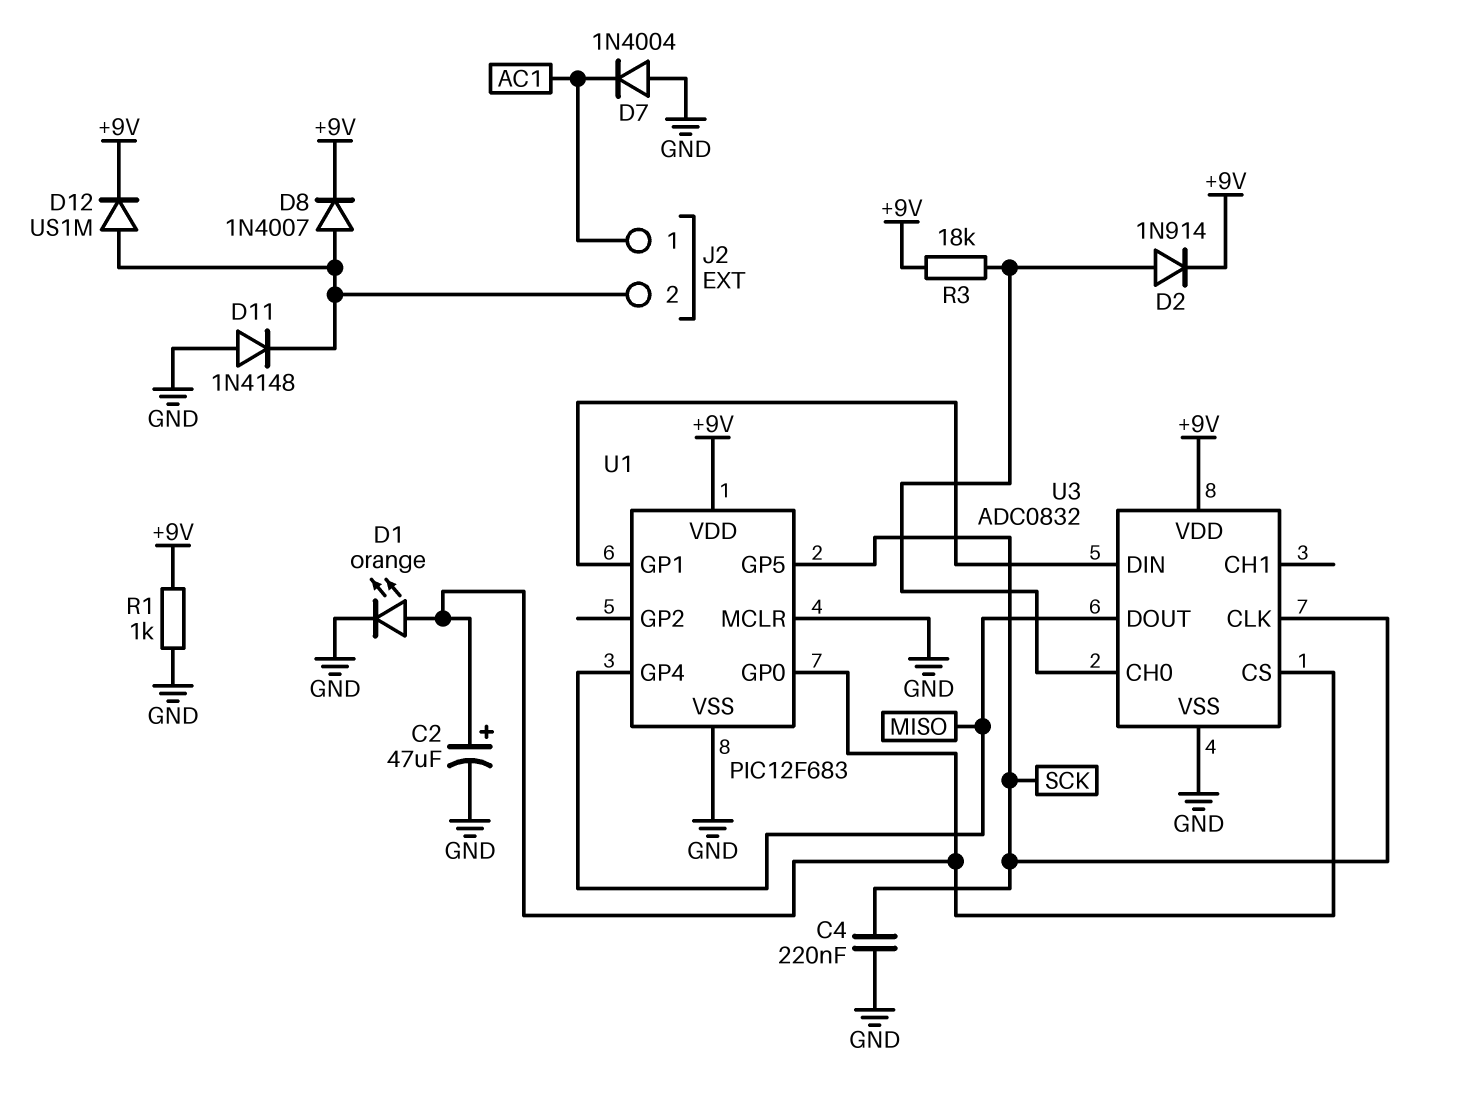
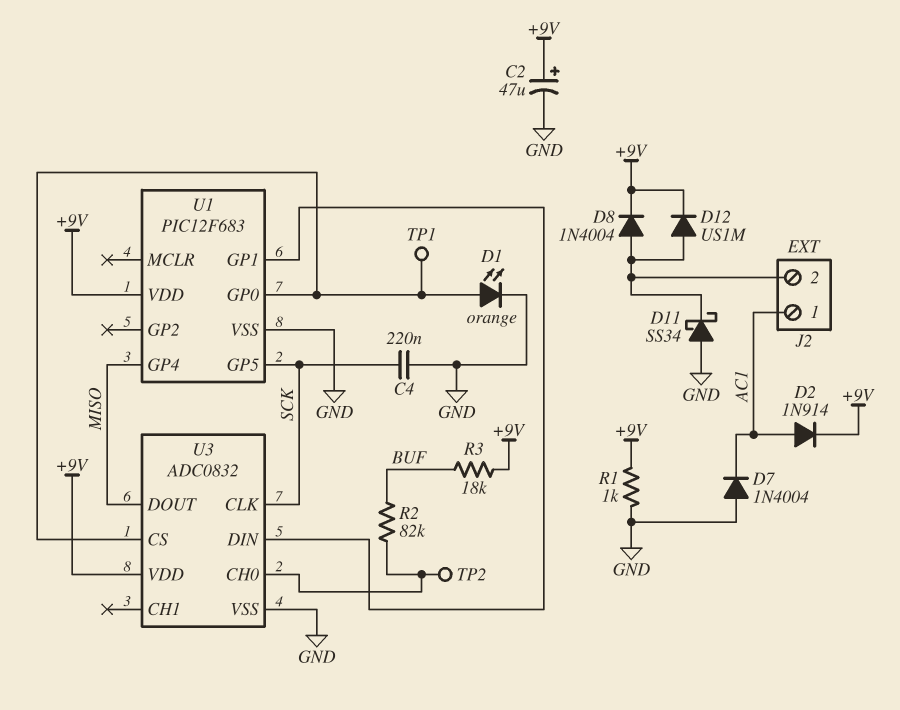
C2: 47uF (plus U1/GP0, minus GND) -> 47uF (plus +9V, minus GND)
D2: diode 1N914 (A U3/CH0, K +9V) -> diode 1N914 (A AC1, K +9V)
D8: diode 1N4007 (A J2/2, K +9V) -> diode 1N4004 (A J2/2, K +9V)
D11: diode 1N4148 (A GND, K J2/2) -> schottky SS34 (A GND, K J2/2)
R2: none -> 82k (BUF, U3/CH0)
R3: 18k (+9V, U3/CH0) -> 18k (+9V, BUF)
TP1: none -> test point (U1/GP0)
TP2: none -> test point (U3/CH0)
U1 pin MCLR: GND -> none

